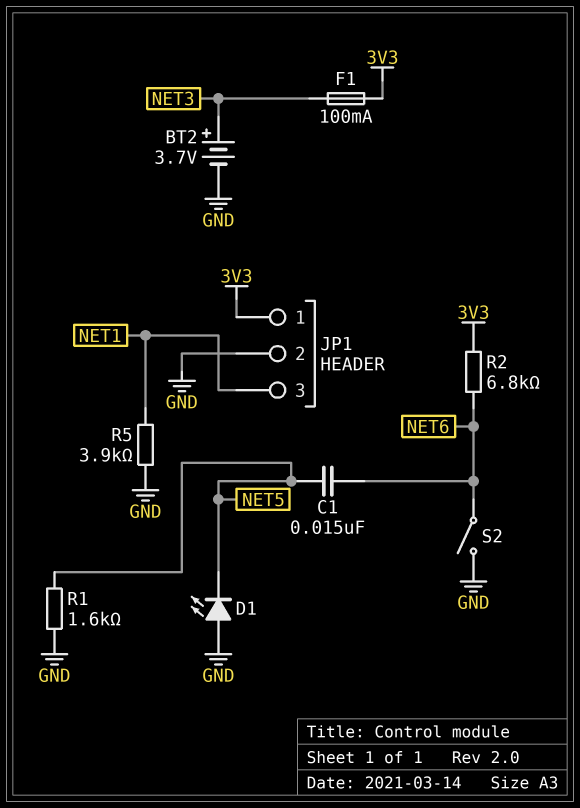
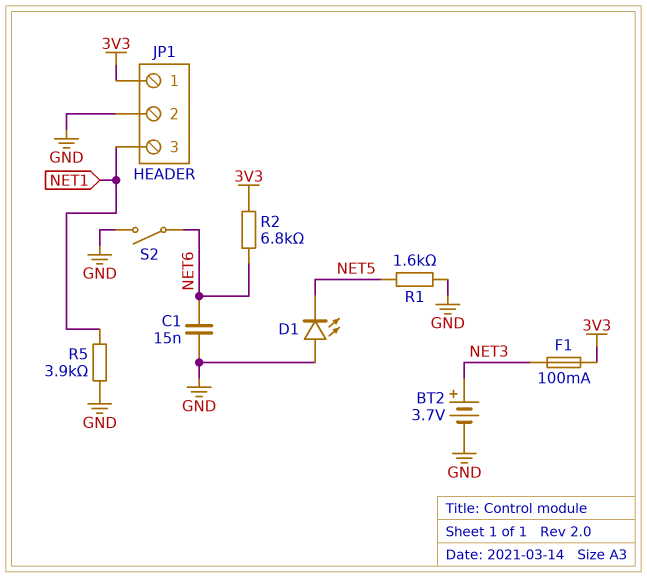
C1: 15nF (NET5, NET6) -> 15nF (GND, NET6)

